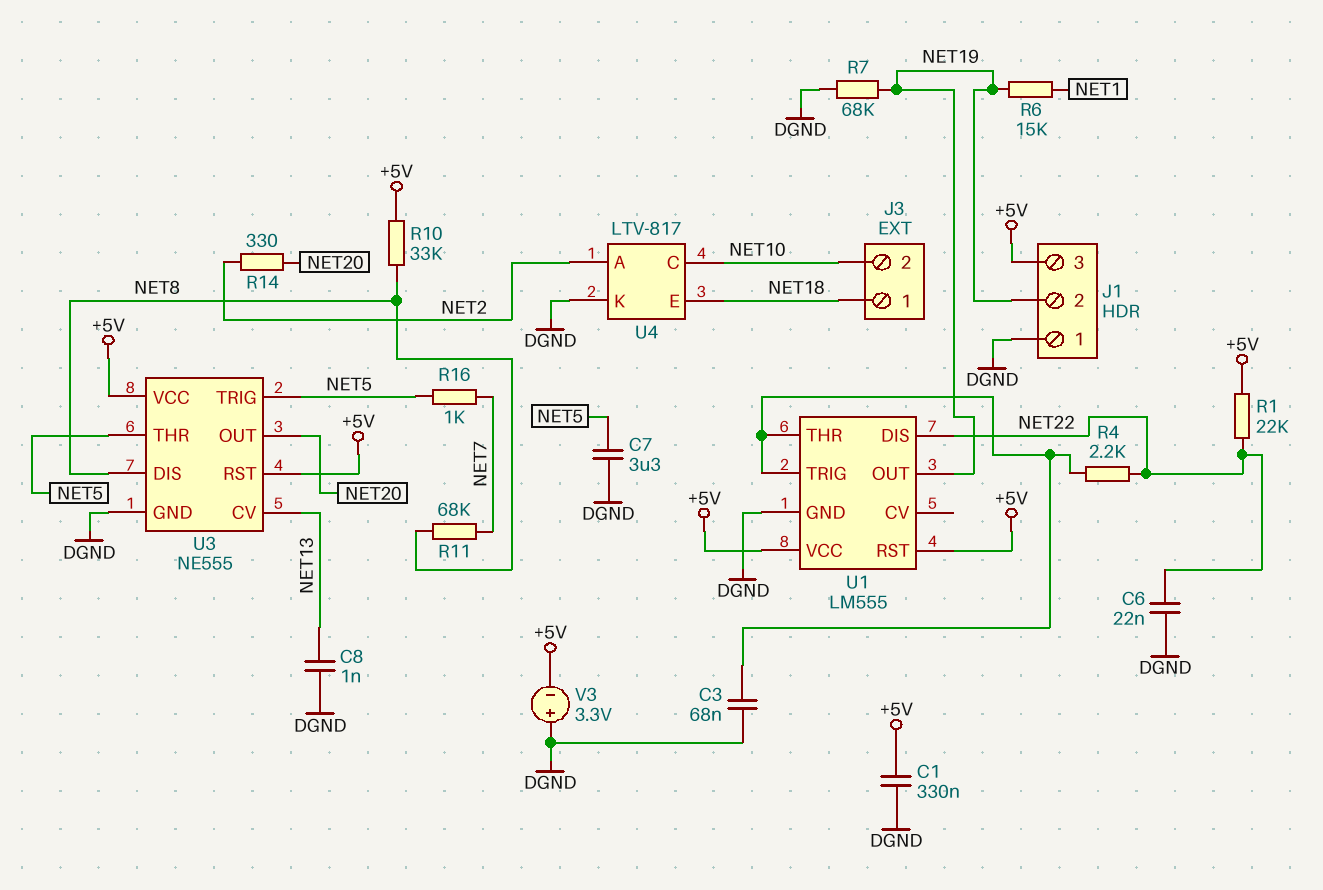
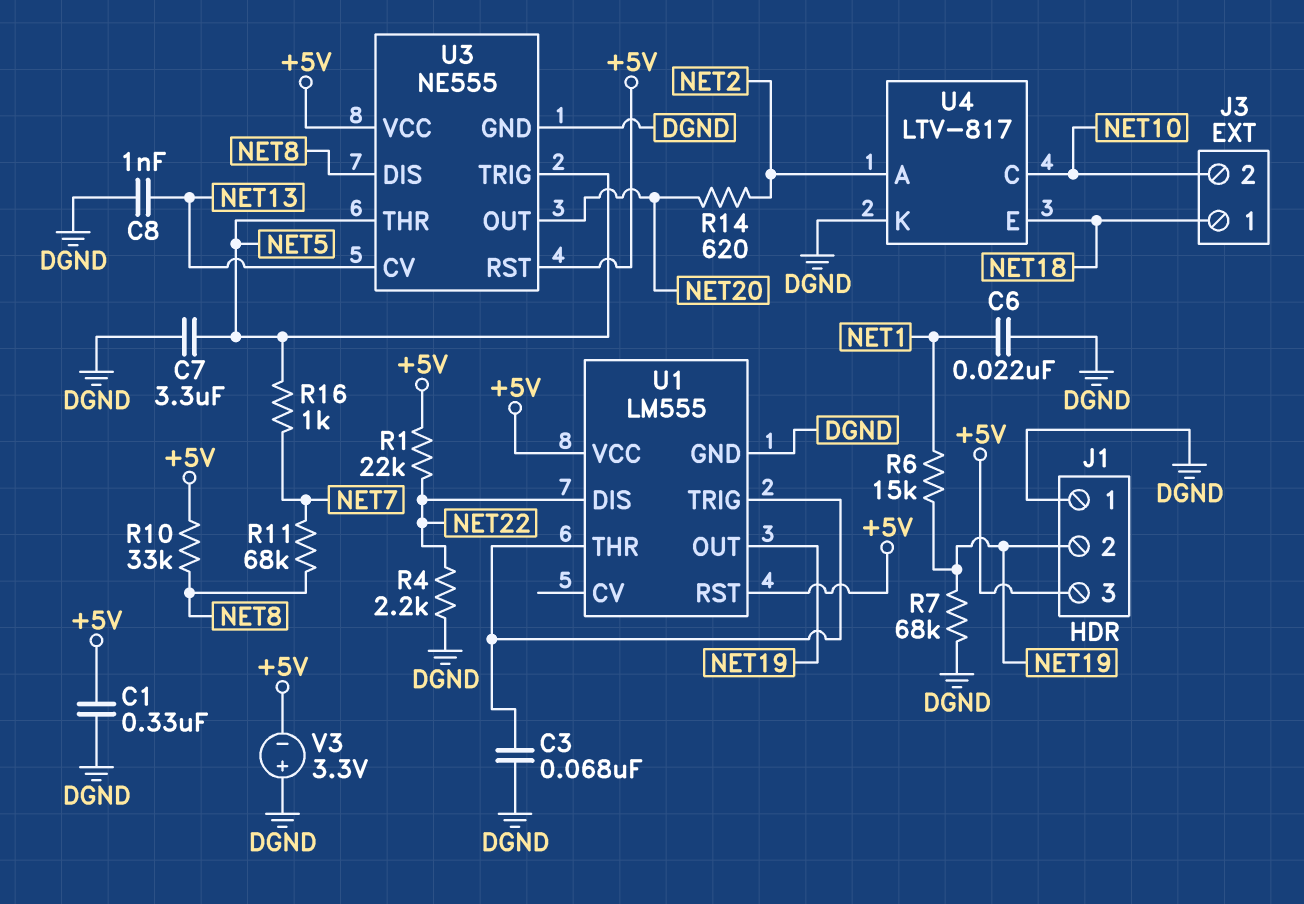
C6: 22nF (DGND, NET22) -> 22nF (DGND, NET1)
R4: 2.2k (NET22, U1/THR) -> 2.2k (DGND, NET22)
R14: 330 (NET2, NET20) -> 620 (NET2, NET20)

